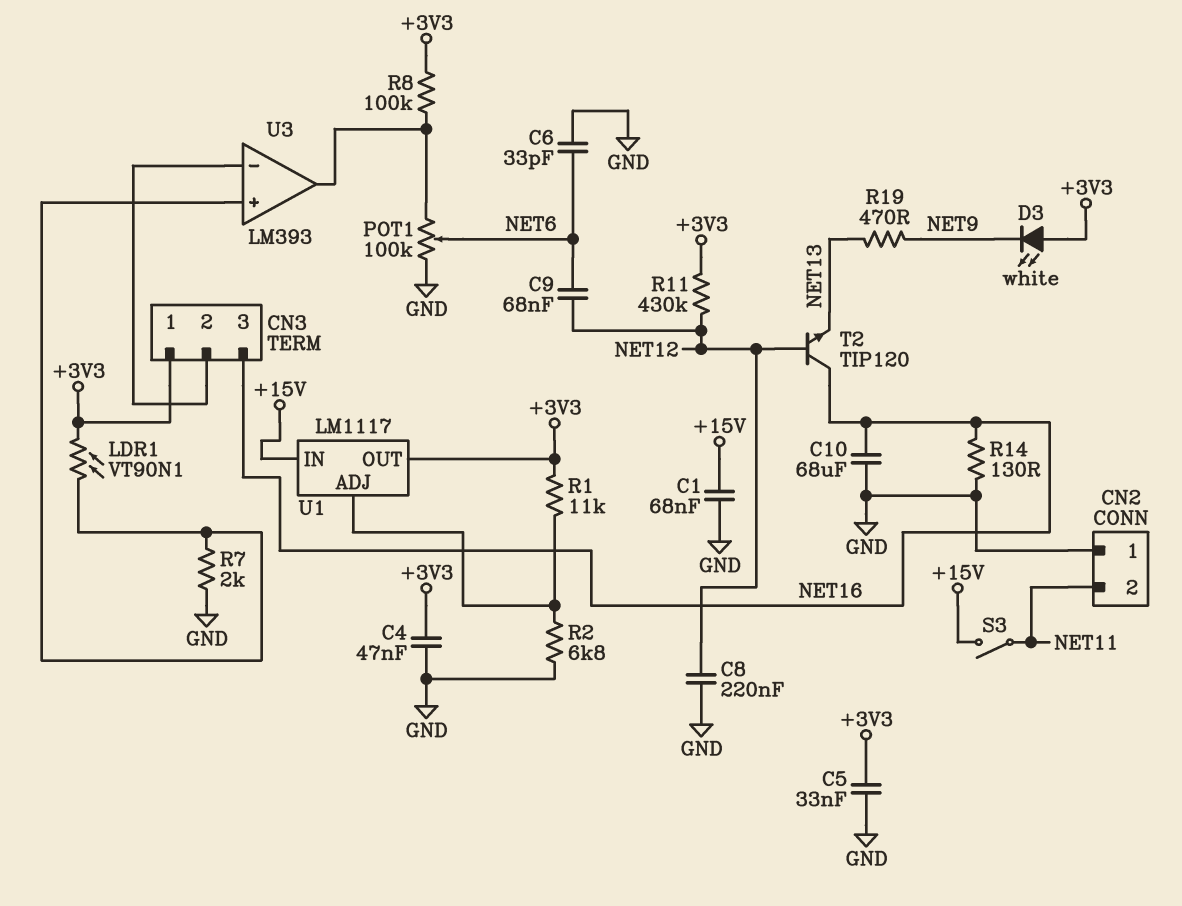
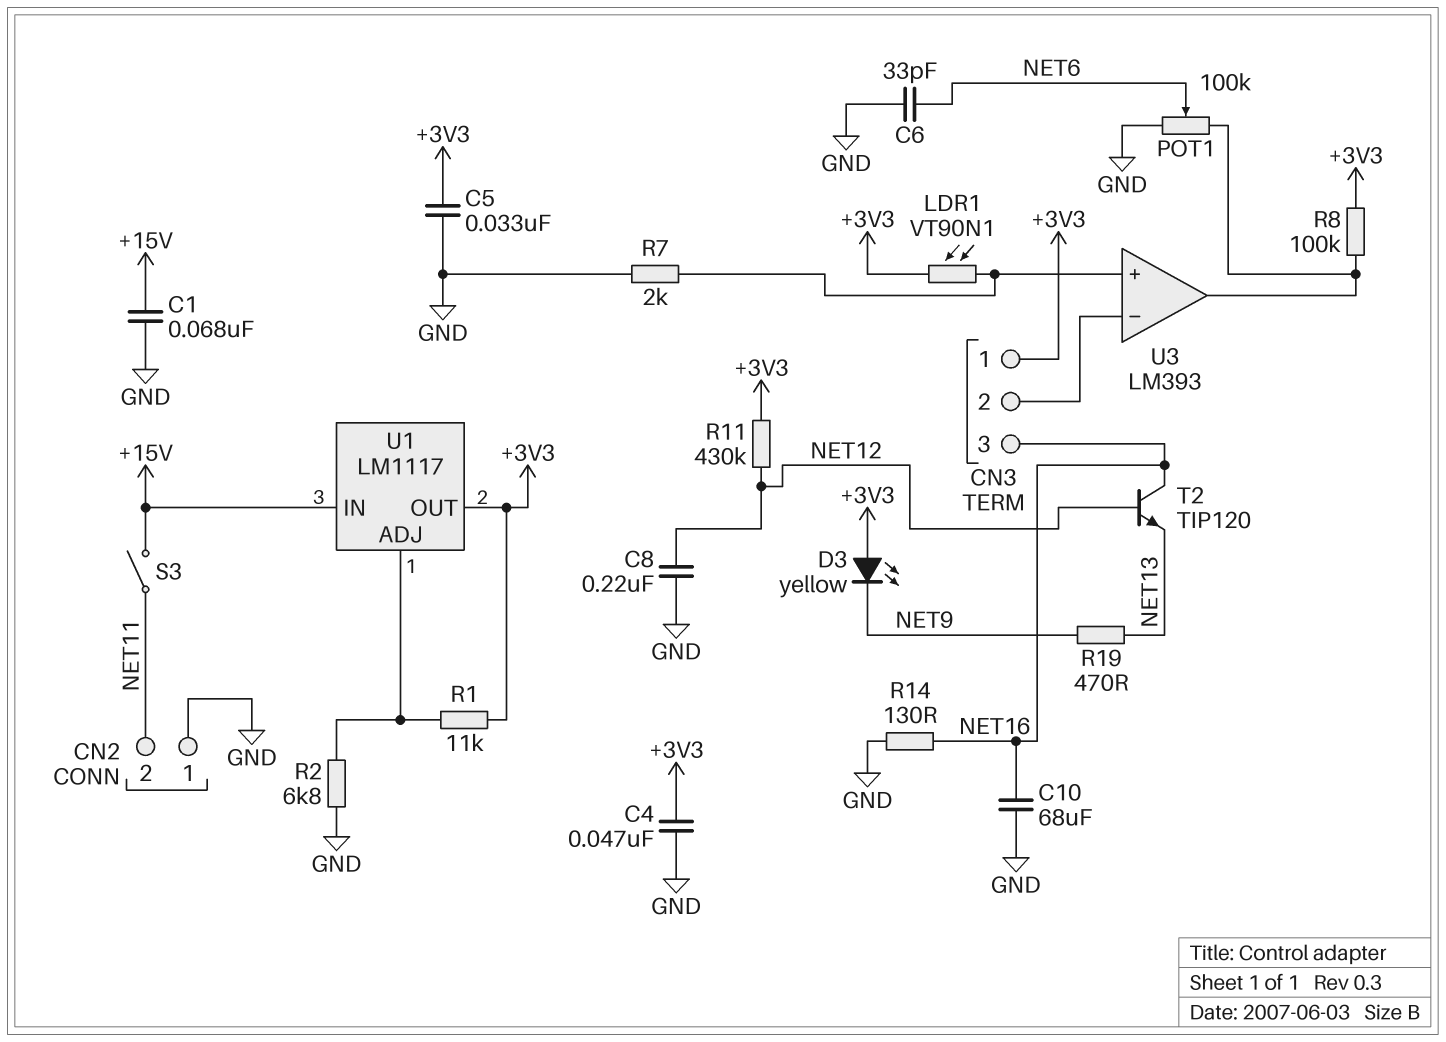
C9: 68nF (NET6, NET12) -> none
D3: LED white (A +3V3, K NET9) -> LED yellow (A +3V3, K NET9)

